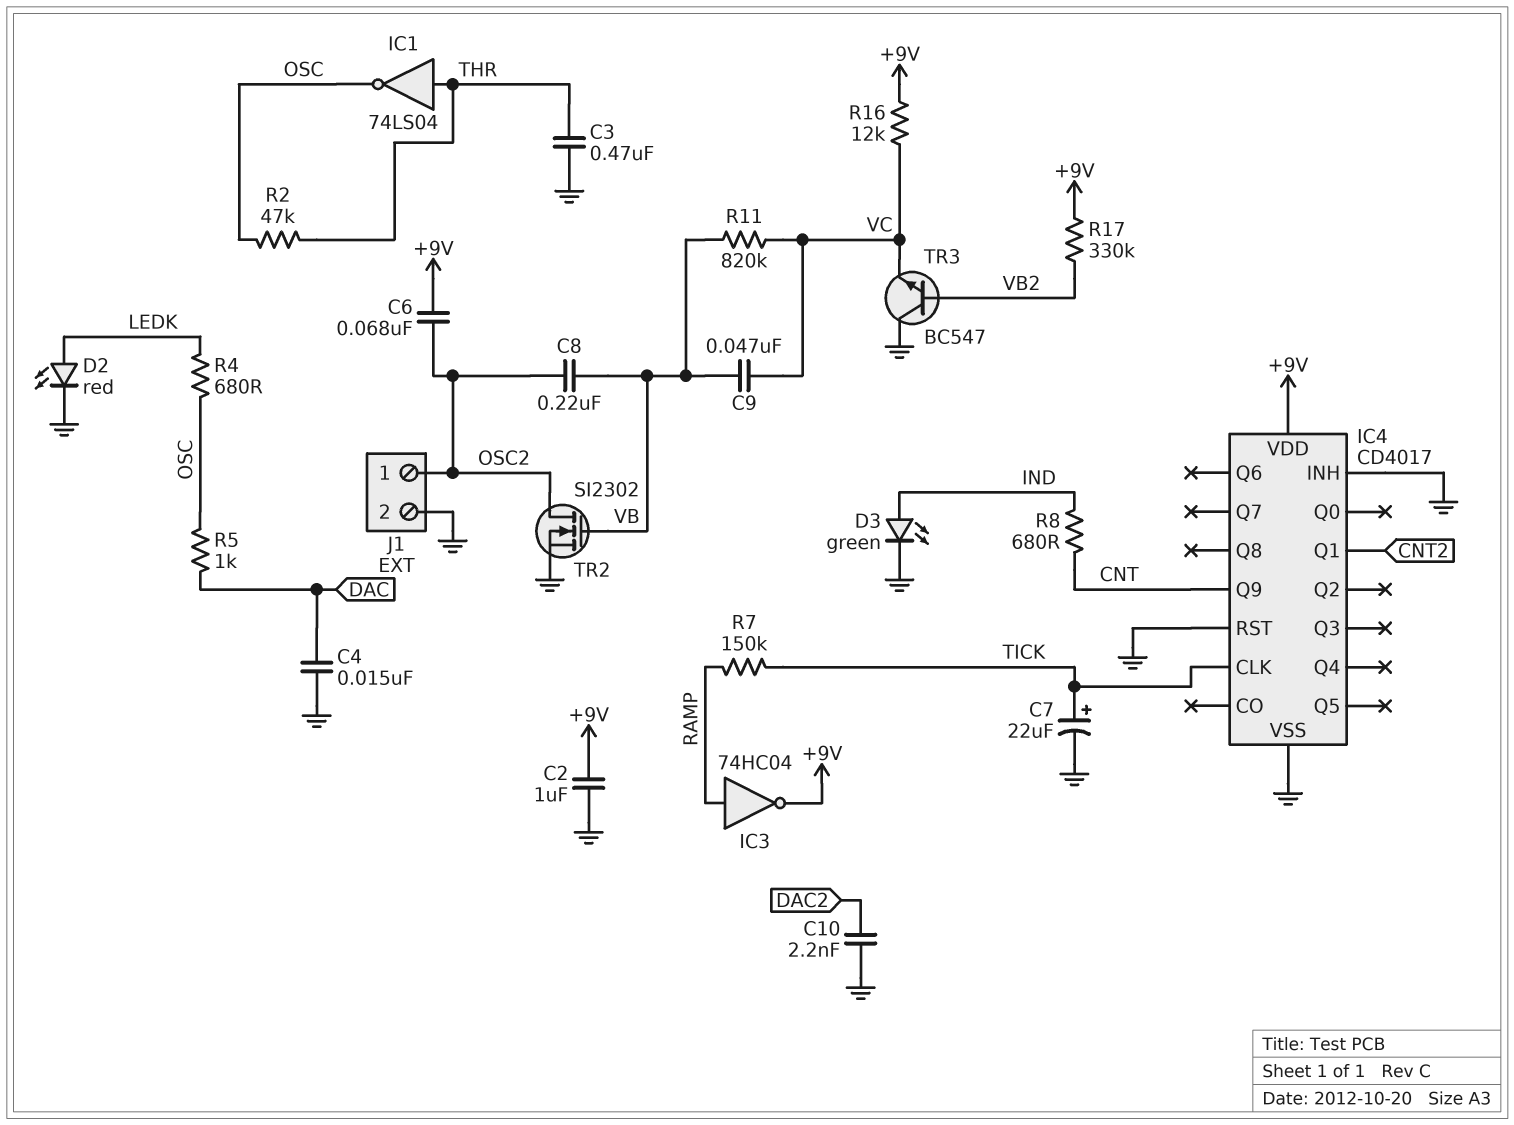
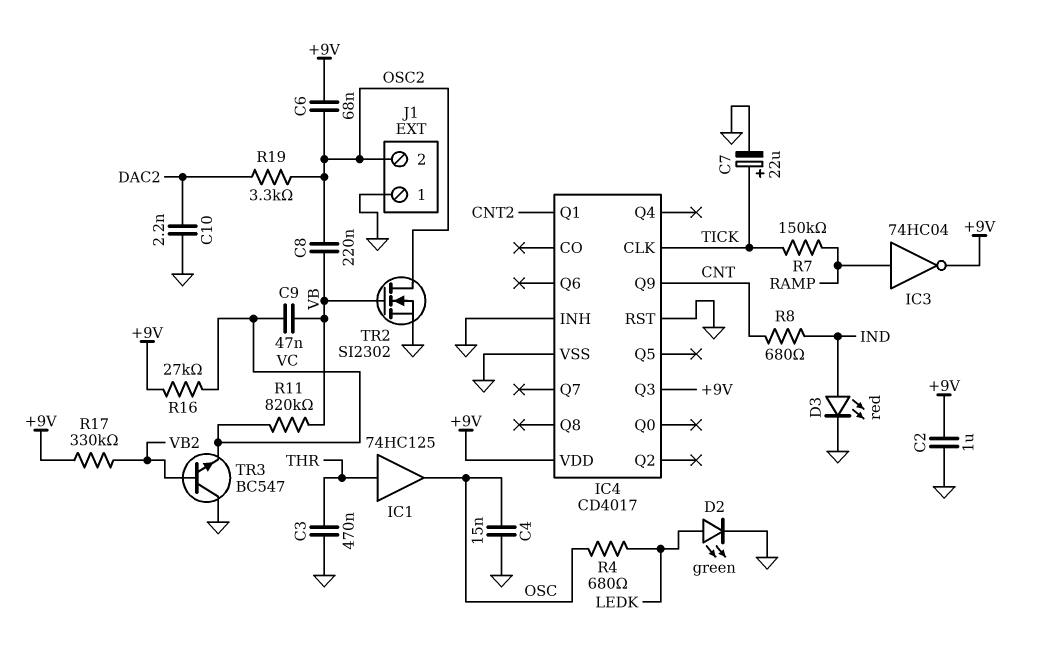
C4: 15nF (DAC, GND) -> 15nF (GND, OSC)
D2: LED red (A LEDK, K GND) -> LED green (A LEDK, K GND)
D3: LED green (A IND, K GND) -> LED red (A IND, K GND)
IC1: NOT 74LS04 (in THR, out OSC) -> buffer 74HC125 (in THR, out OSC)
IC4 pin Q3: none -> +9V
J1 pin 1: OSC2 -> GND
J1 pin 2: GND -> OSC2
R2: 47k (OSC, THR) -> none
R5: 1k (DAC, OSC) -> none
R16: 12k (+9V, VC) -> 27k (+9V, VC)
R19: none -> 3.3k (DAC2, OSC2)

